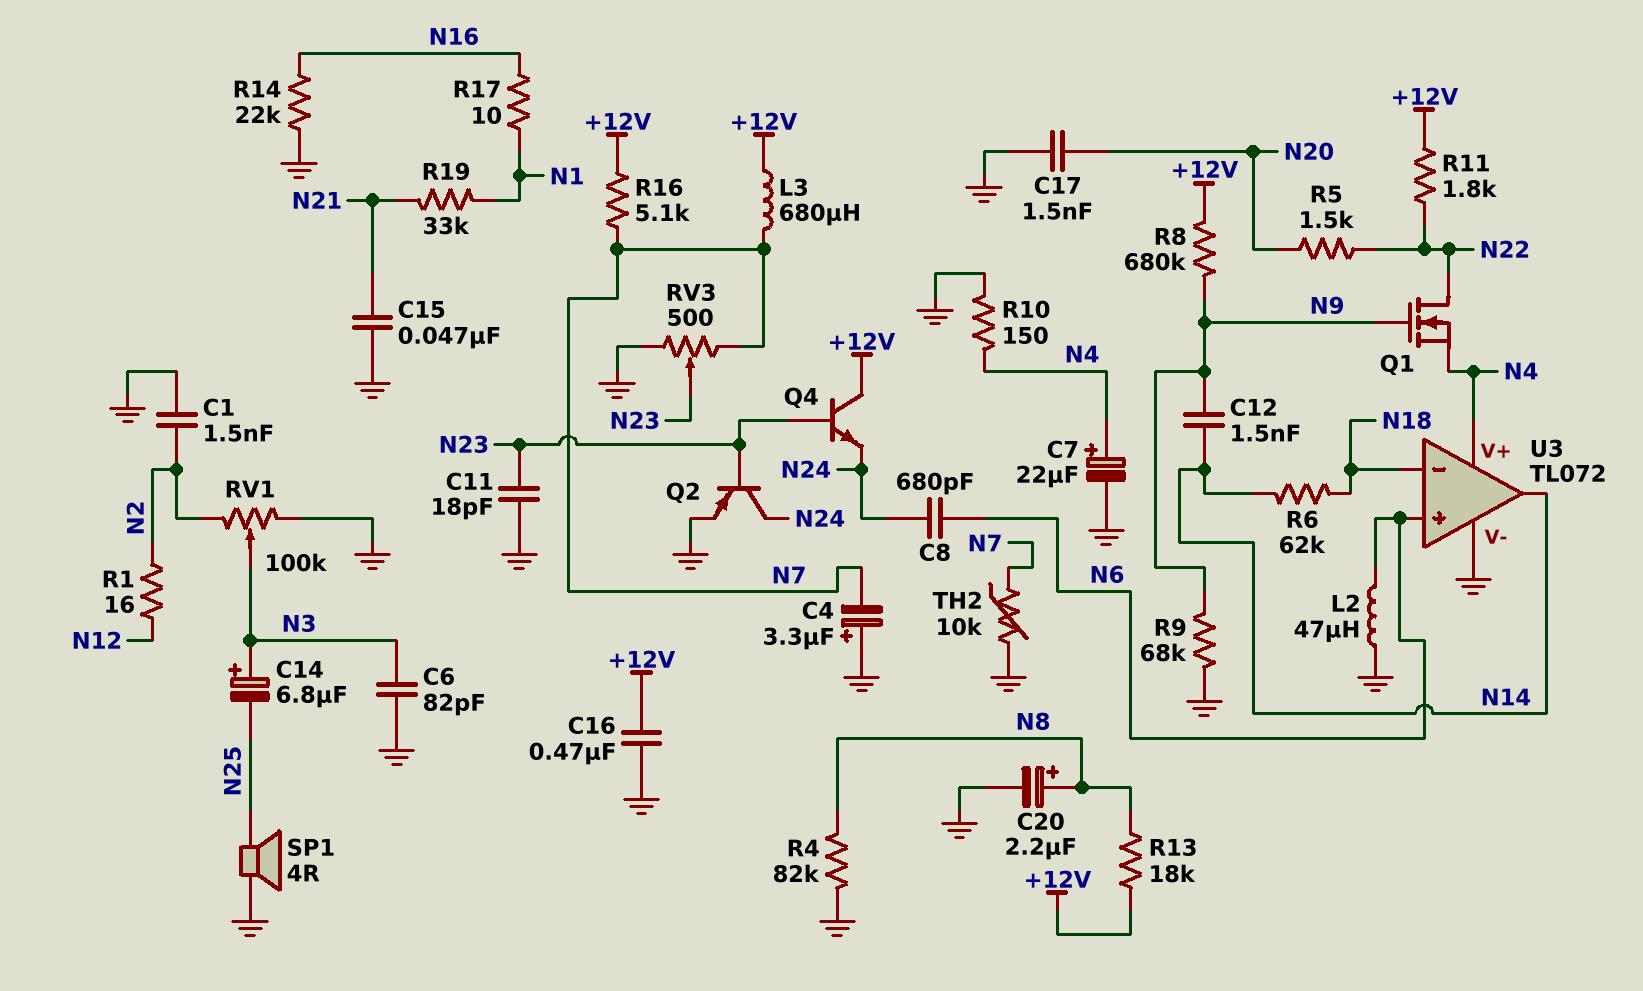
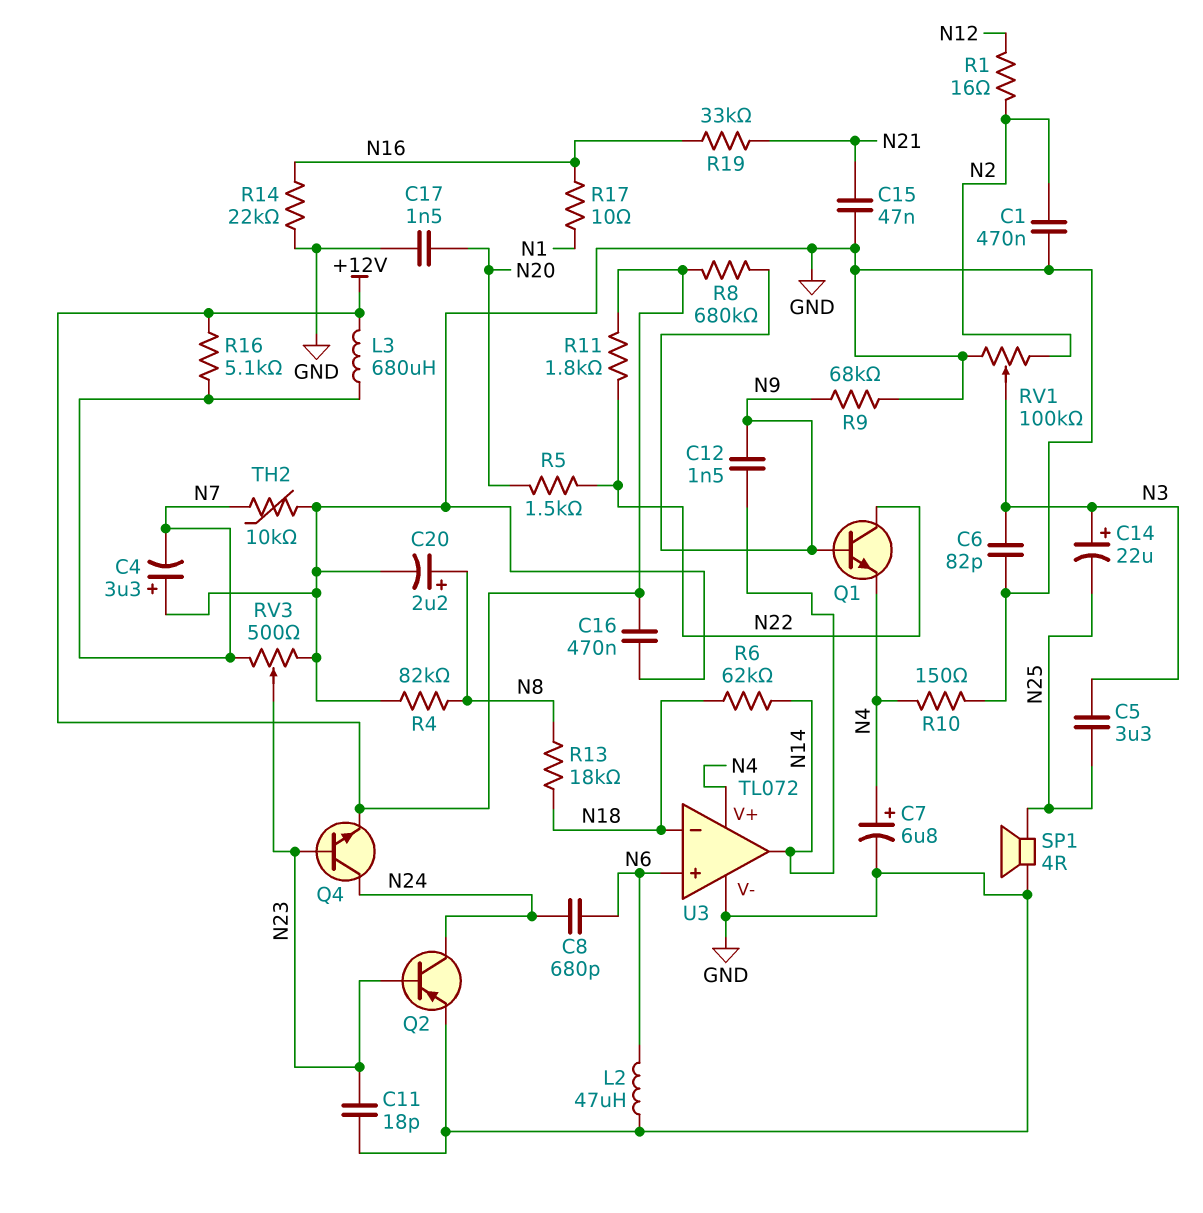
C1: 1.5nF (GND, N2) -> 470nF (GND, N2)
C5: none -> 3.3uF (N3, N25)
C7: 22uF (plus N4, minus GND) -> 6.8uF (plus N4, minus GND)
C14: 6.8uF (plus N3, minus N25) -> 22uF (plus N3, minus N25)
Q1: NMOS (G N9, D N22, S N4) -> NPN (B N9, C N22, E N4)
Q4: NPN (B N23, C +12V, E N24) -> NPN (B N23, C N24, E +12V)
R13: 18k (+12V, N8) -> 18k (N8, N18)
R19: 33k (N1, N21) -> 33k (N16, N21)

